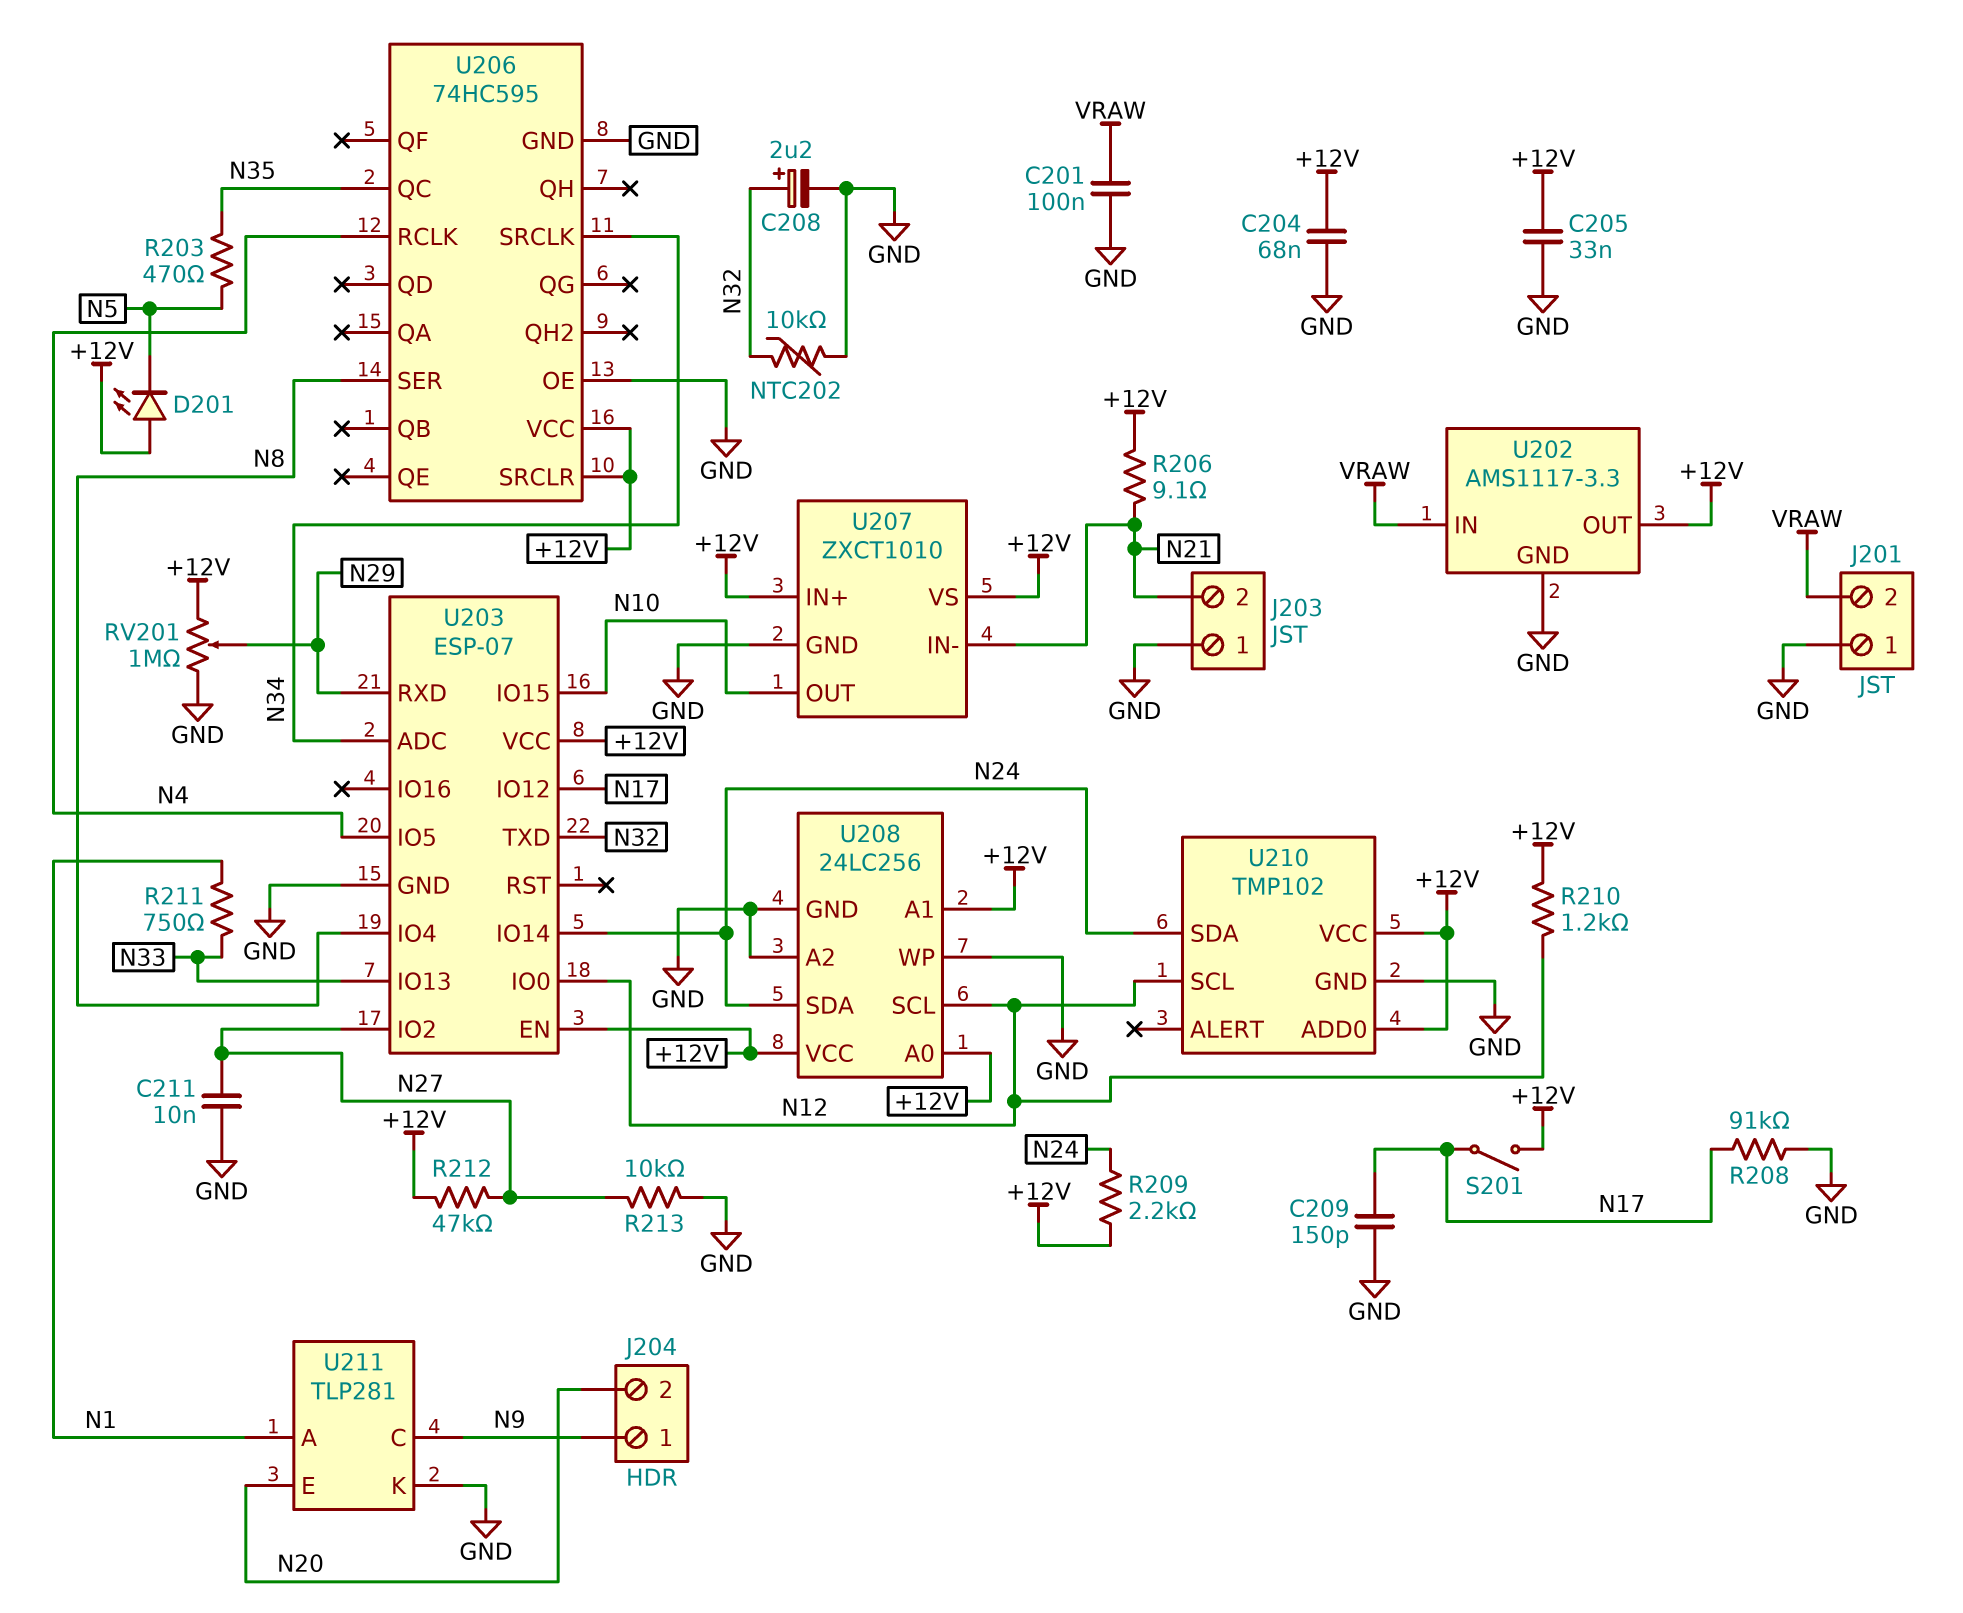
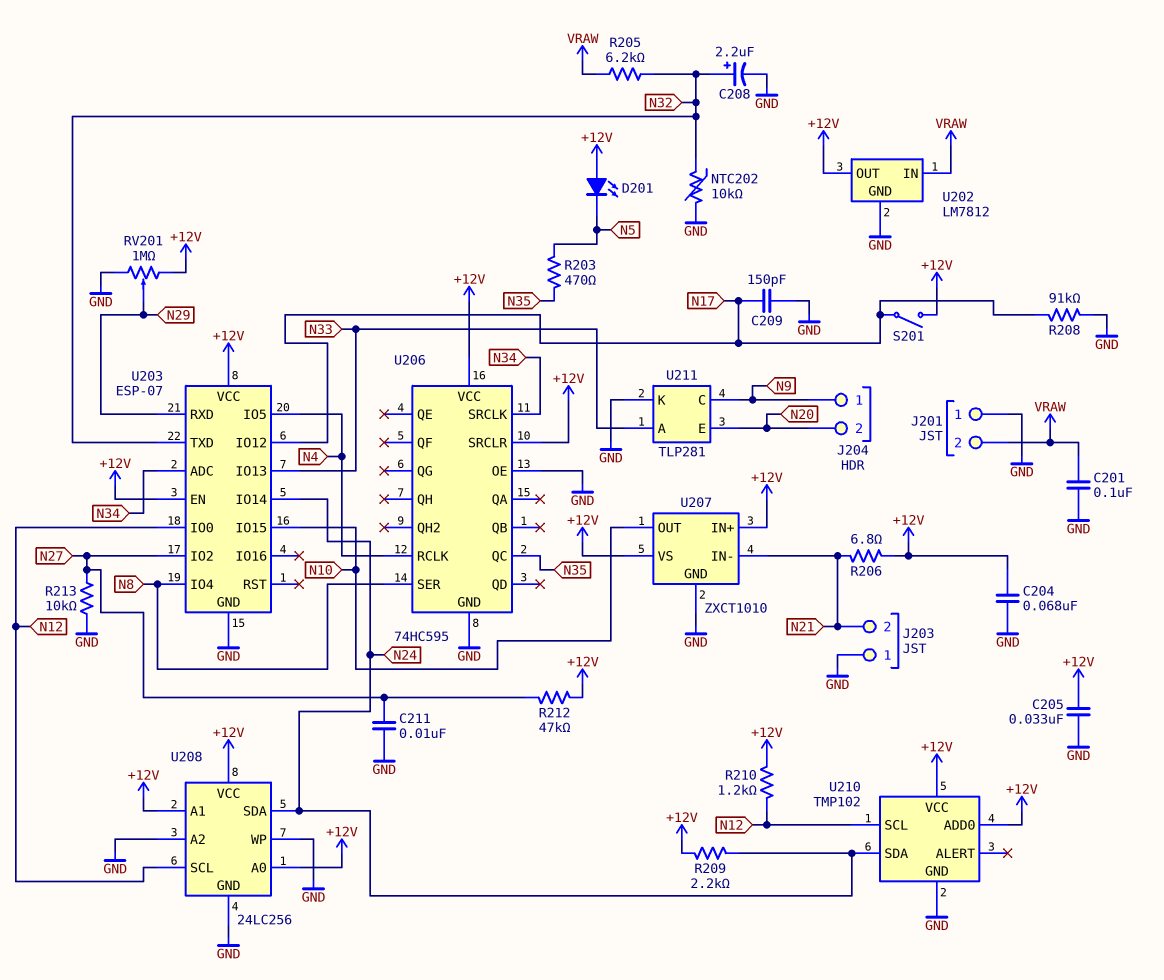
R205: none -> 6.2k (N32, VRAW)
R206: 9.1 (+12V, N21) -> 6.8 (+12V, N21)
R211: 750 (N1, N33) -> none
U202: AMS1117-3.3 -> LM7812
U211 pin A: N1 -> N33

